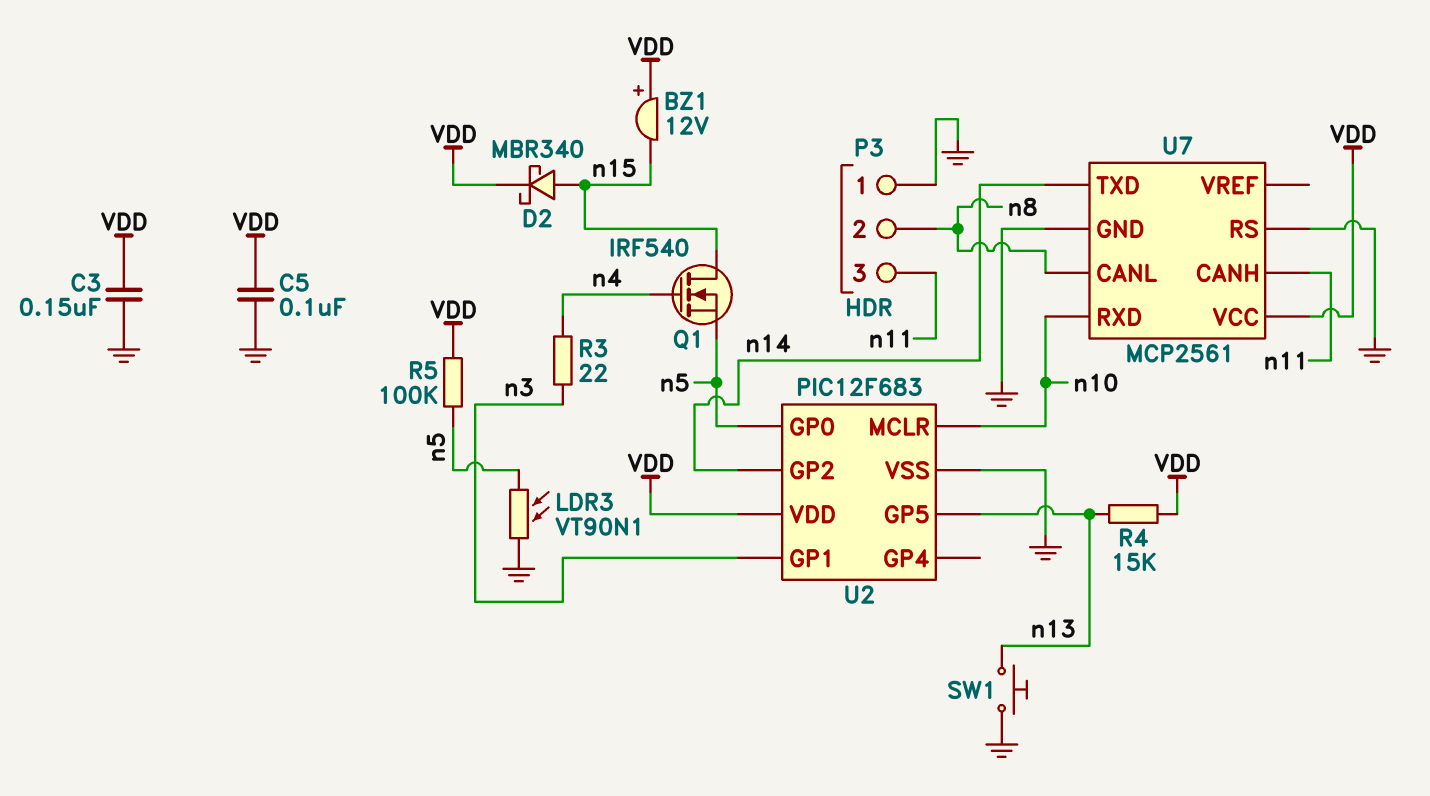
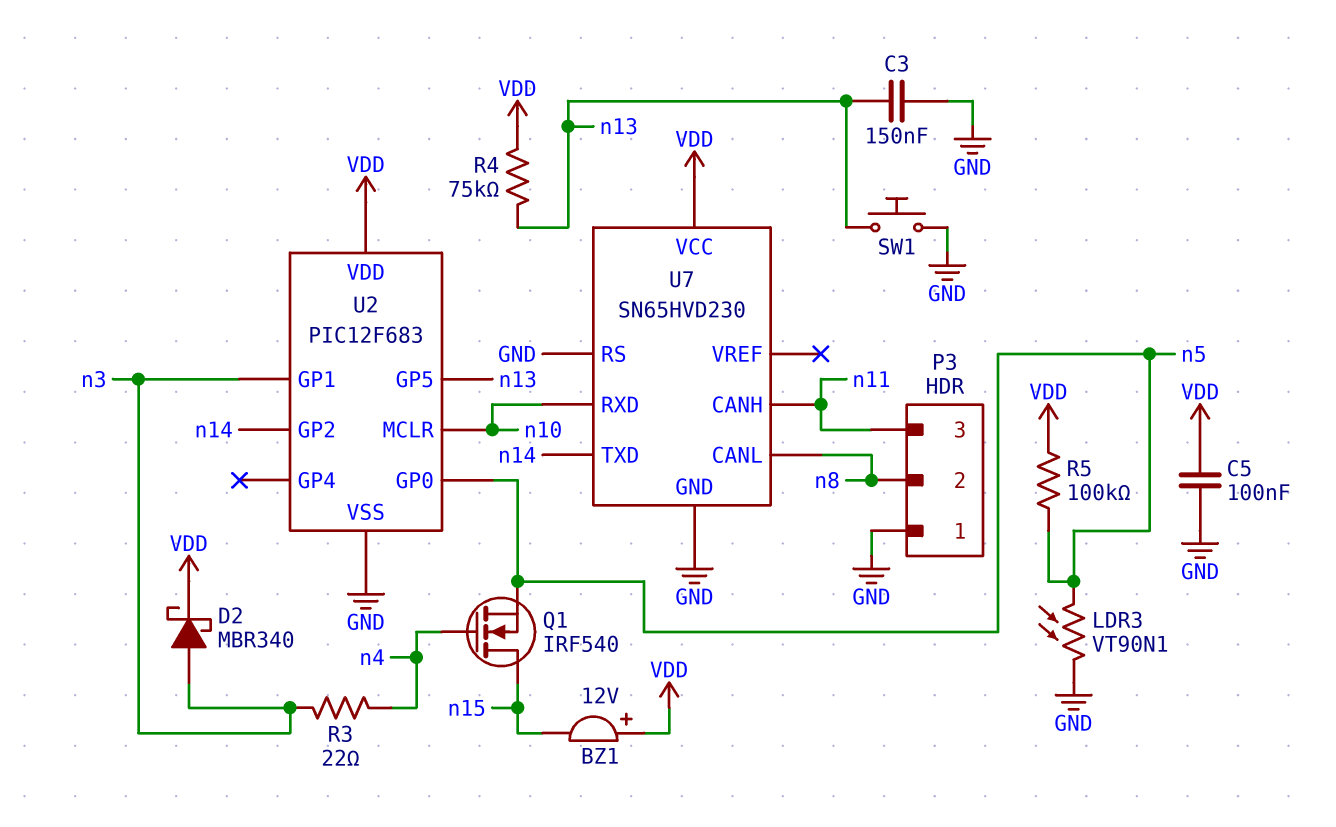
C3: 150nF (GND, VDD) -> 150nF (GND, n13)
D2: schottky MBR340 (A n15, K VDD) -> schottky MBR340 (A n3, K VDD)
R4: 15k (VDD, n13) -> 75k (VDD, n13)
U7: MCP2561 -> SN65HVD230

